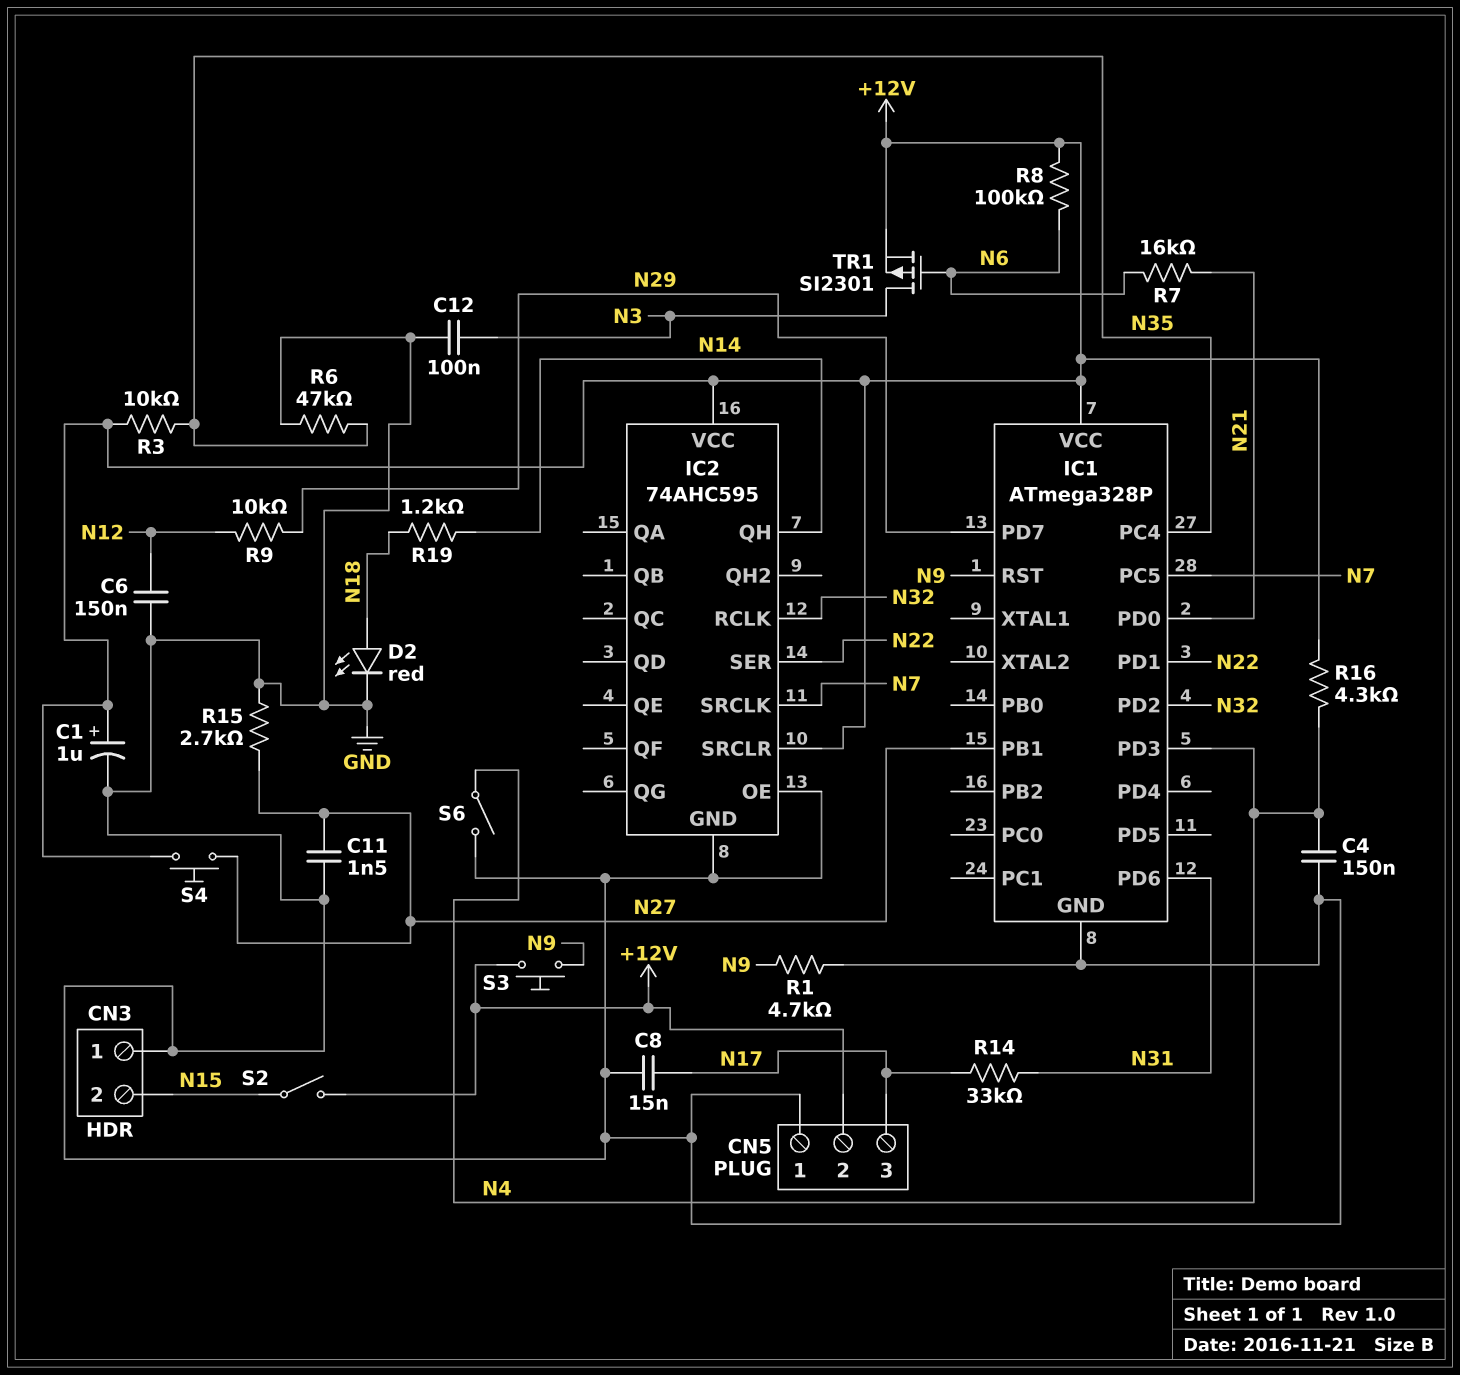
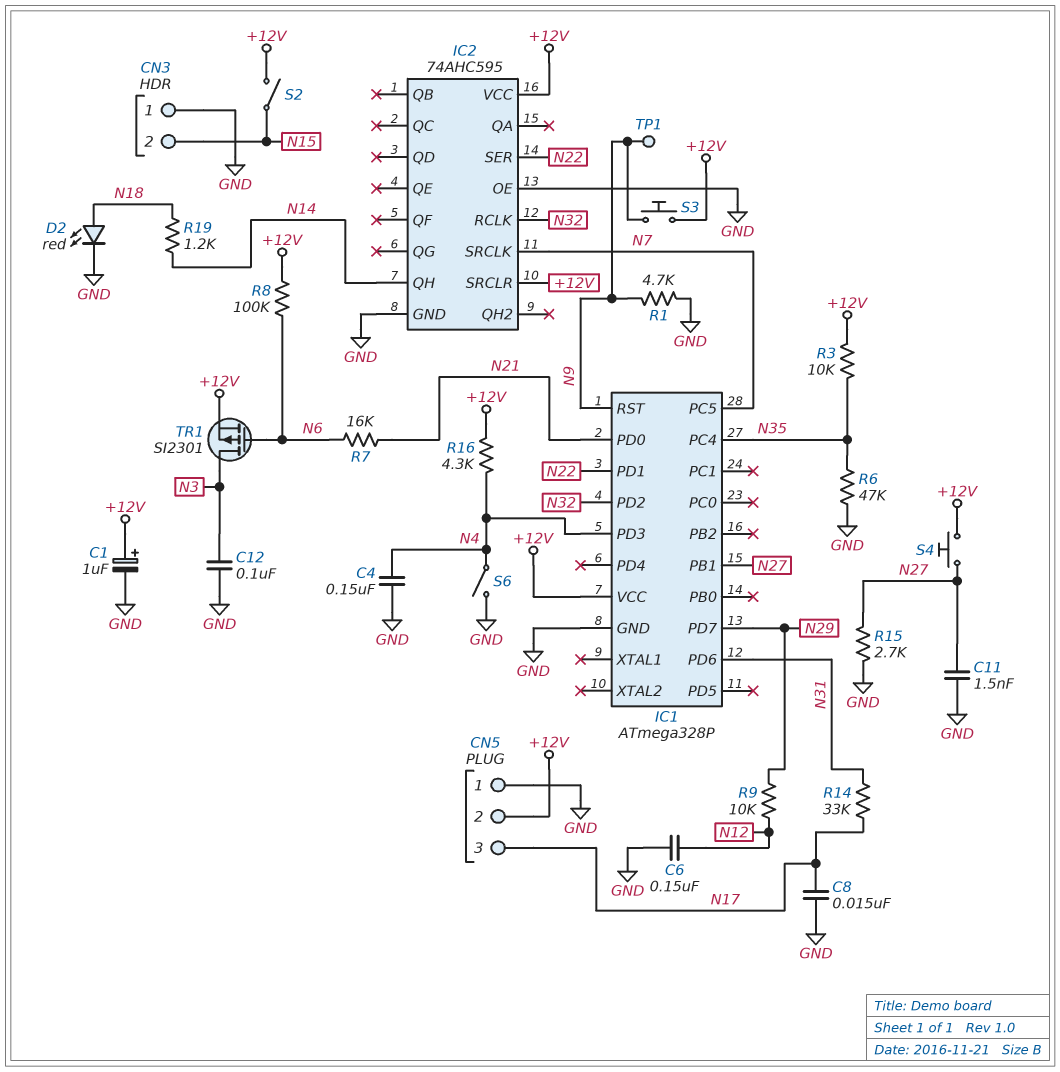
TP1: none -> test point (N9)

